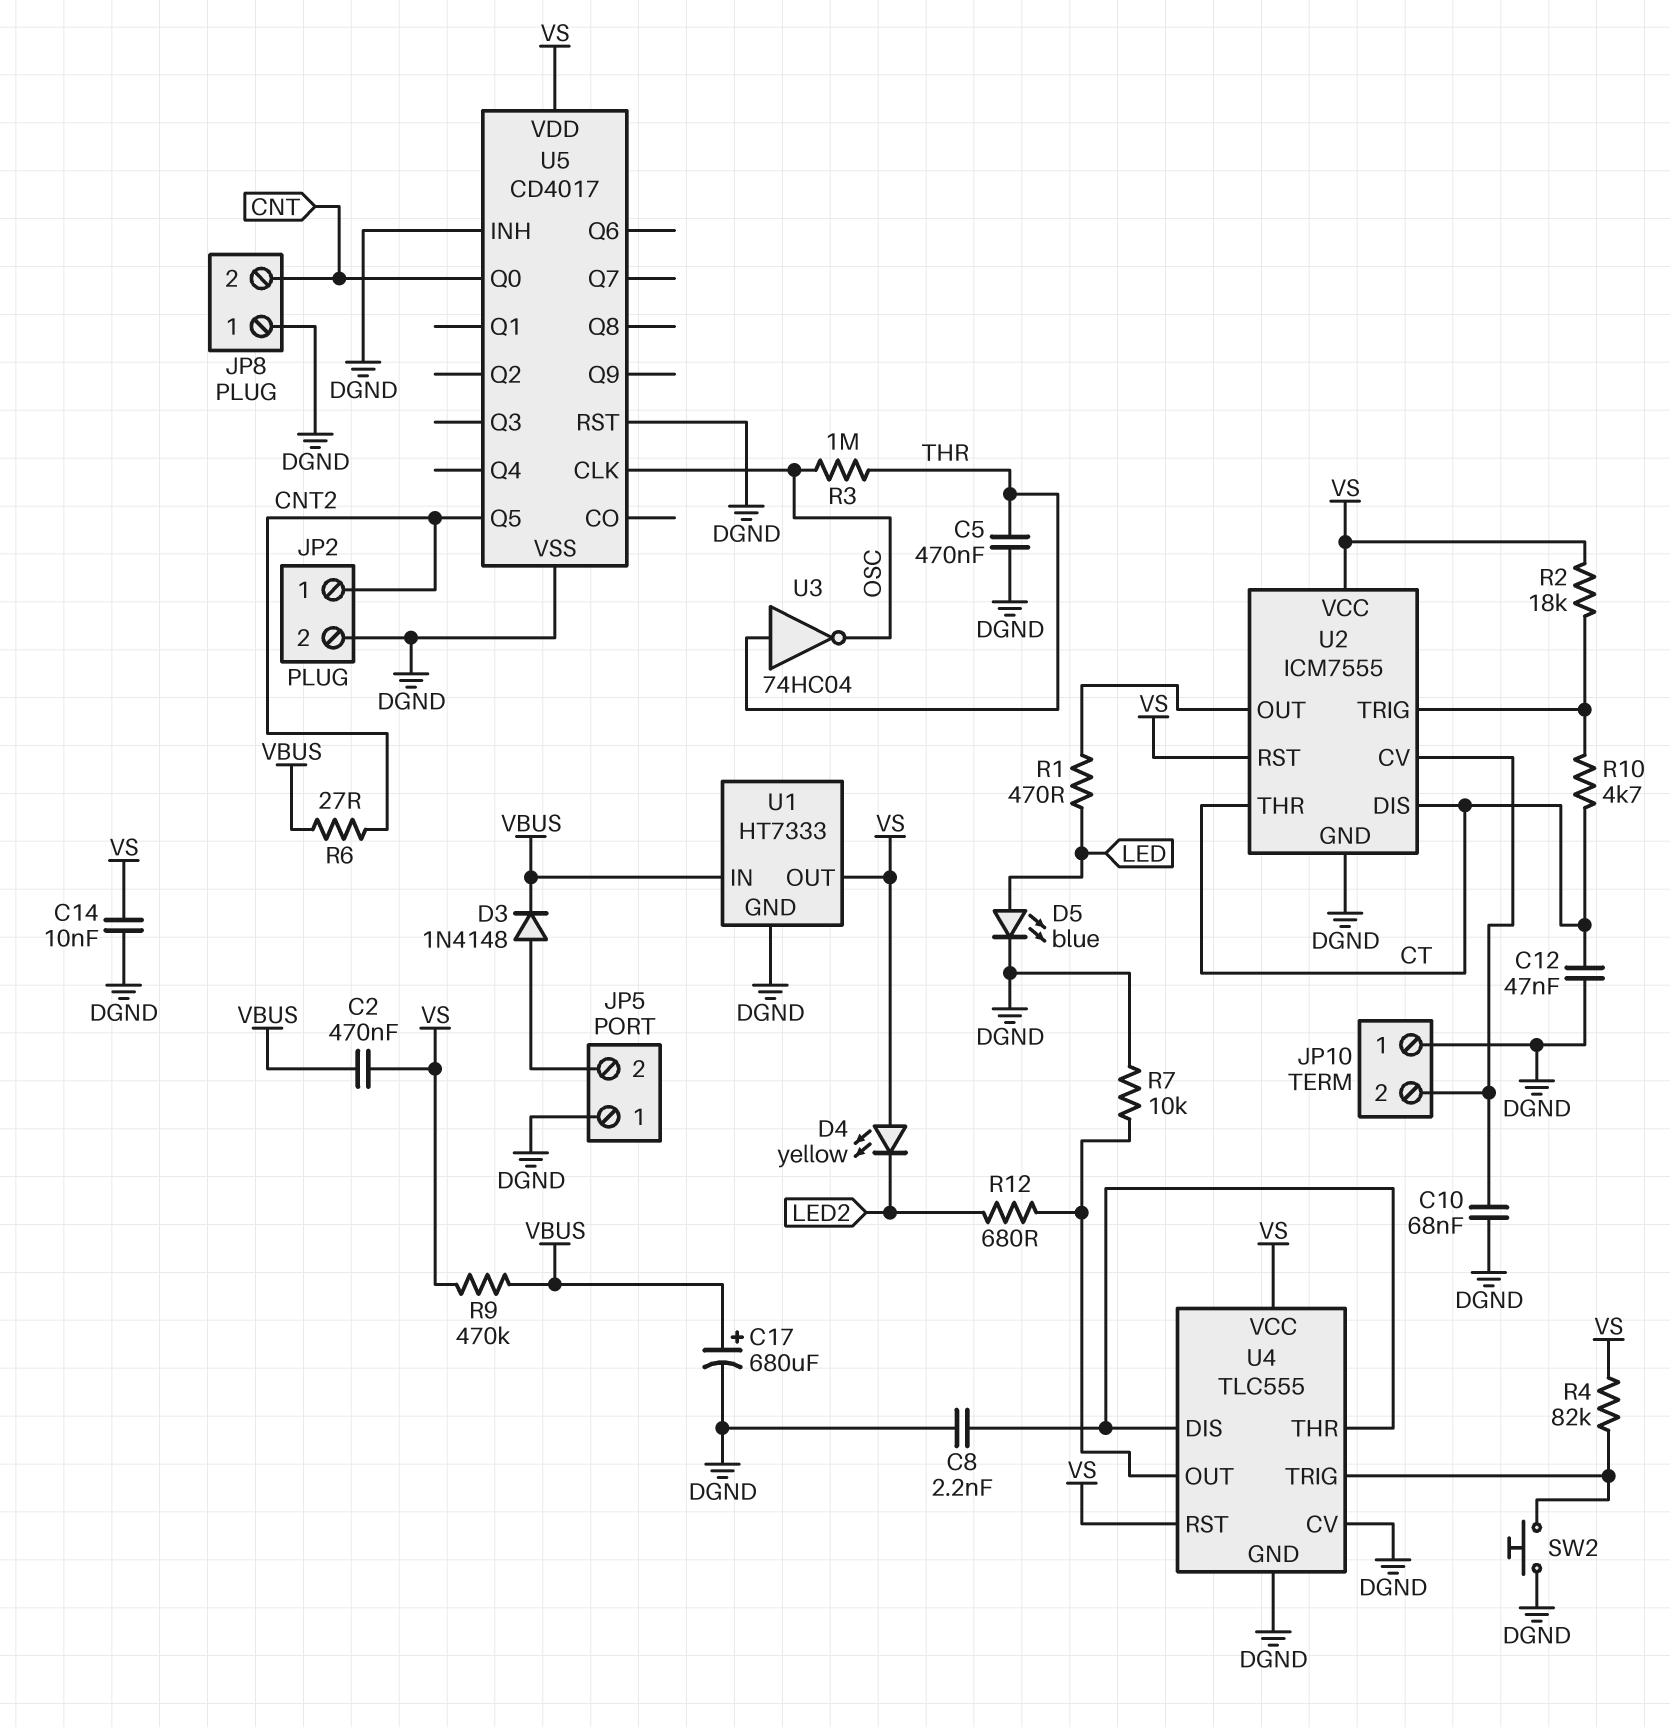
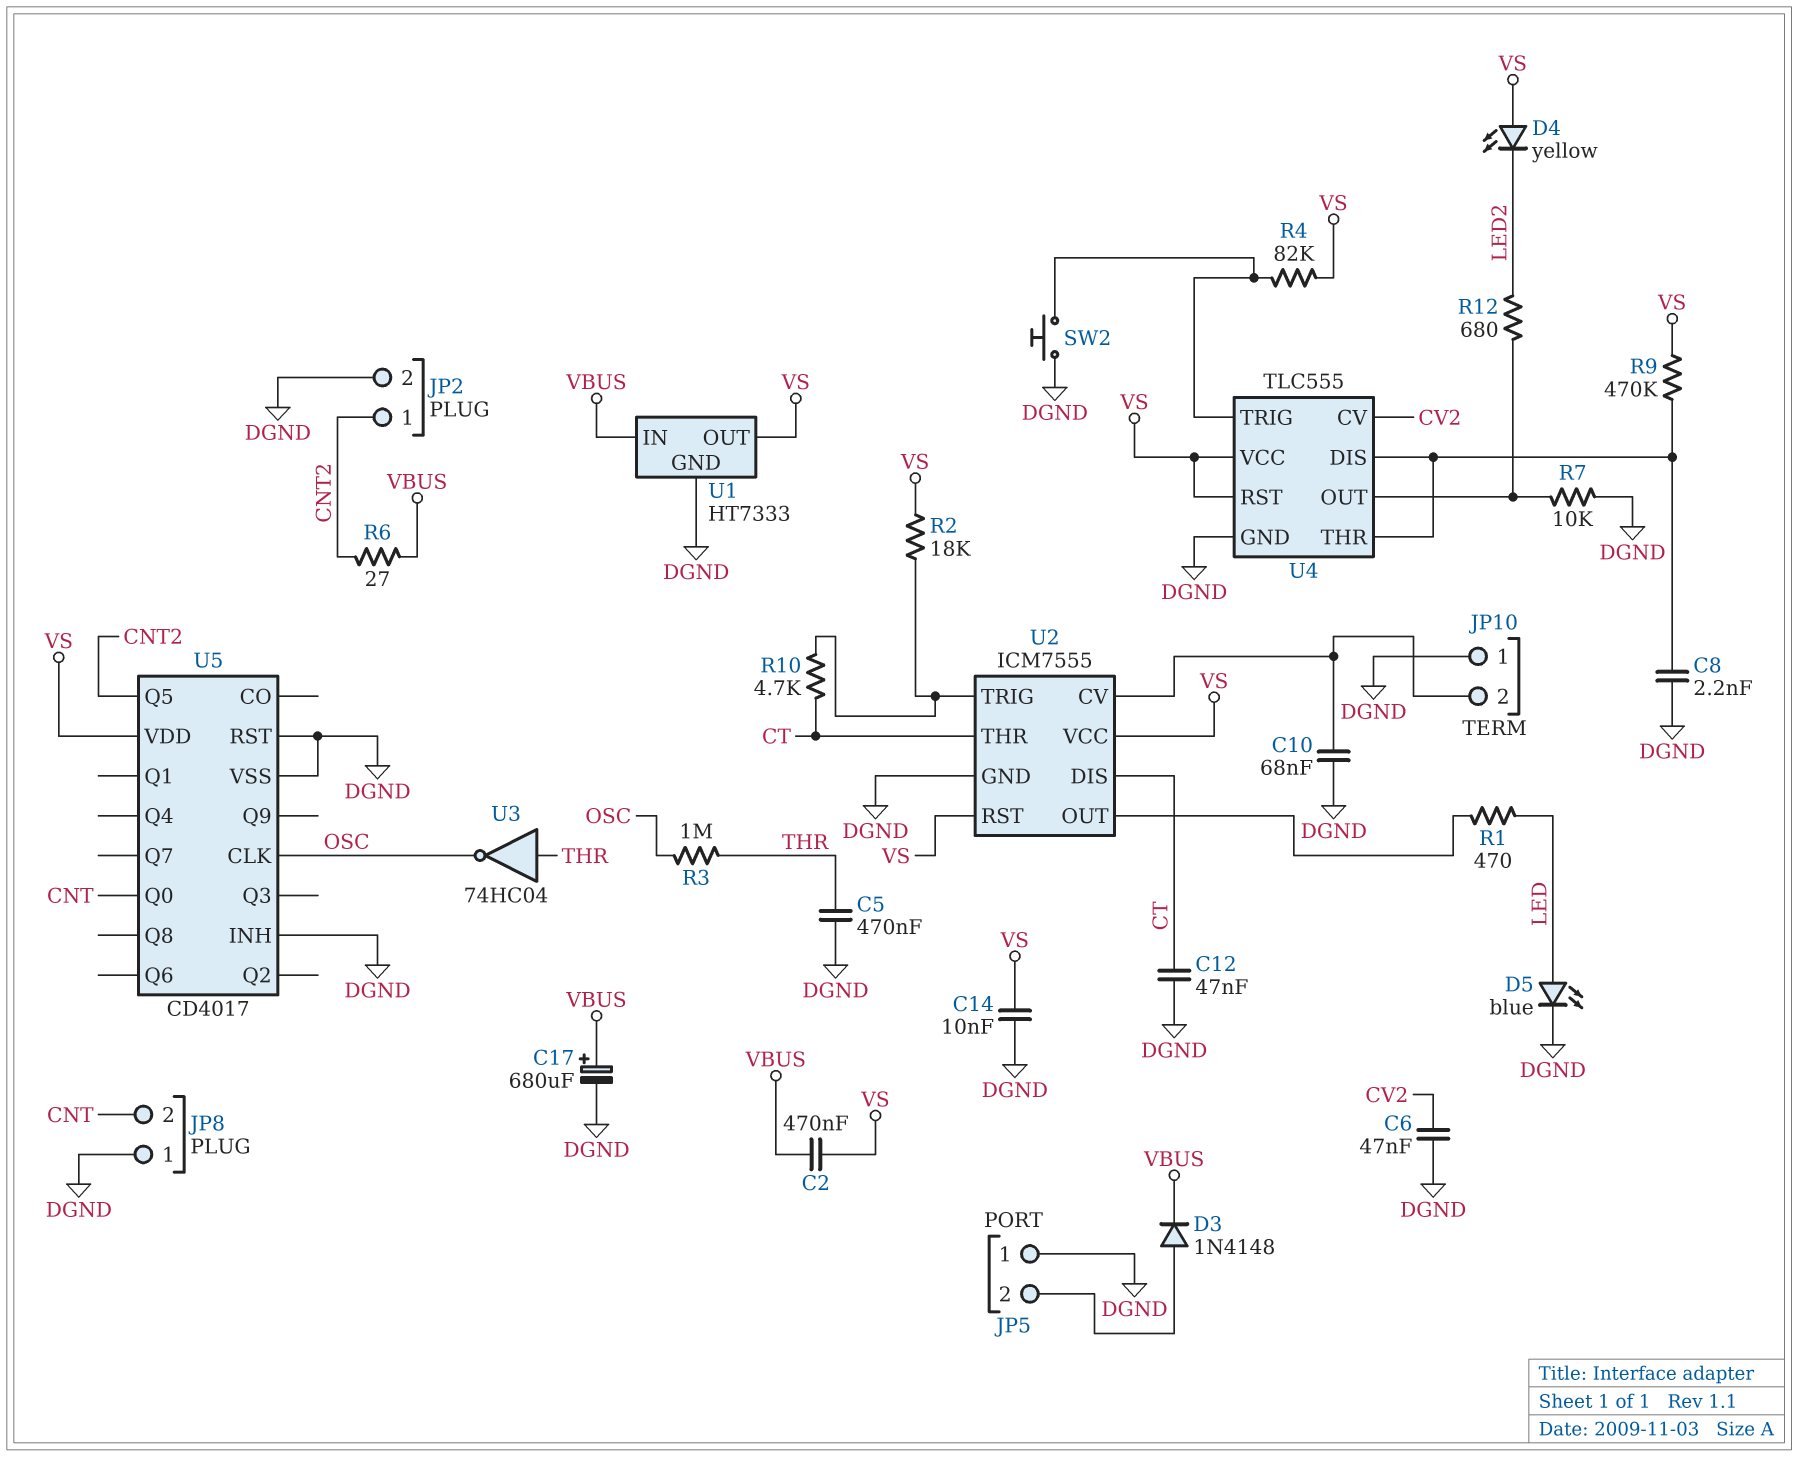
C6: none -> 47nF (CV2, DGND)
R9: 470k (VBUS, VS) -> 470k (U4/DIS, VS)
U4 pin CV: DGND -> CV2

